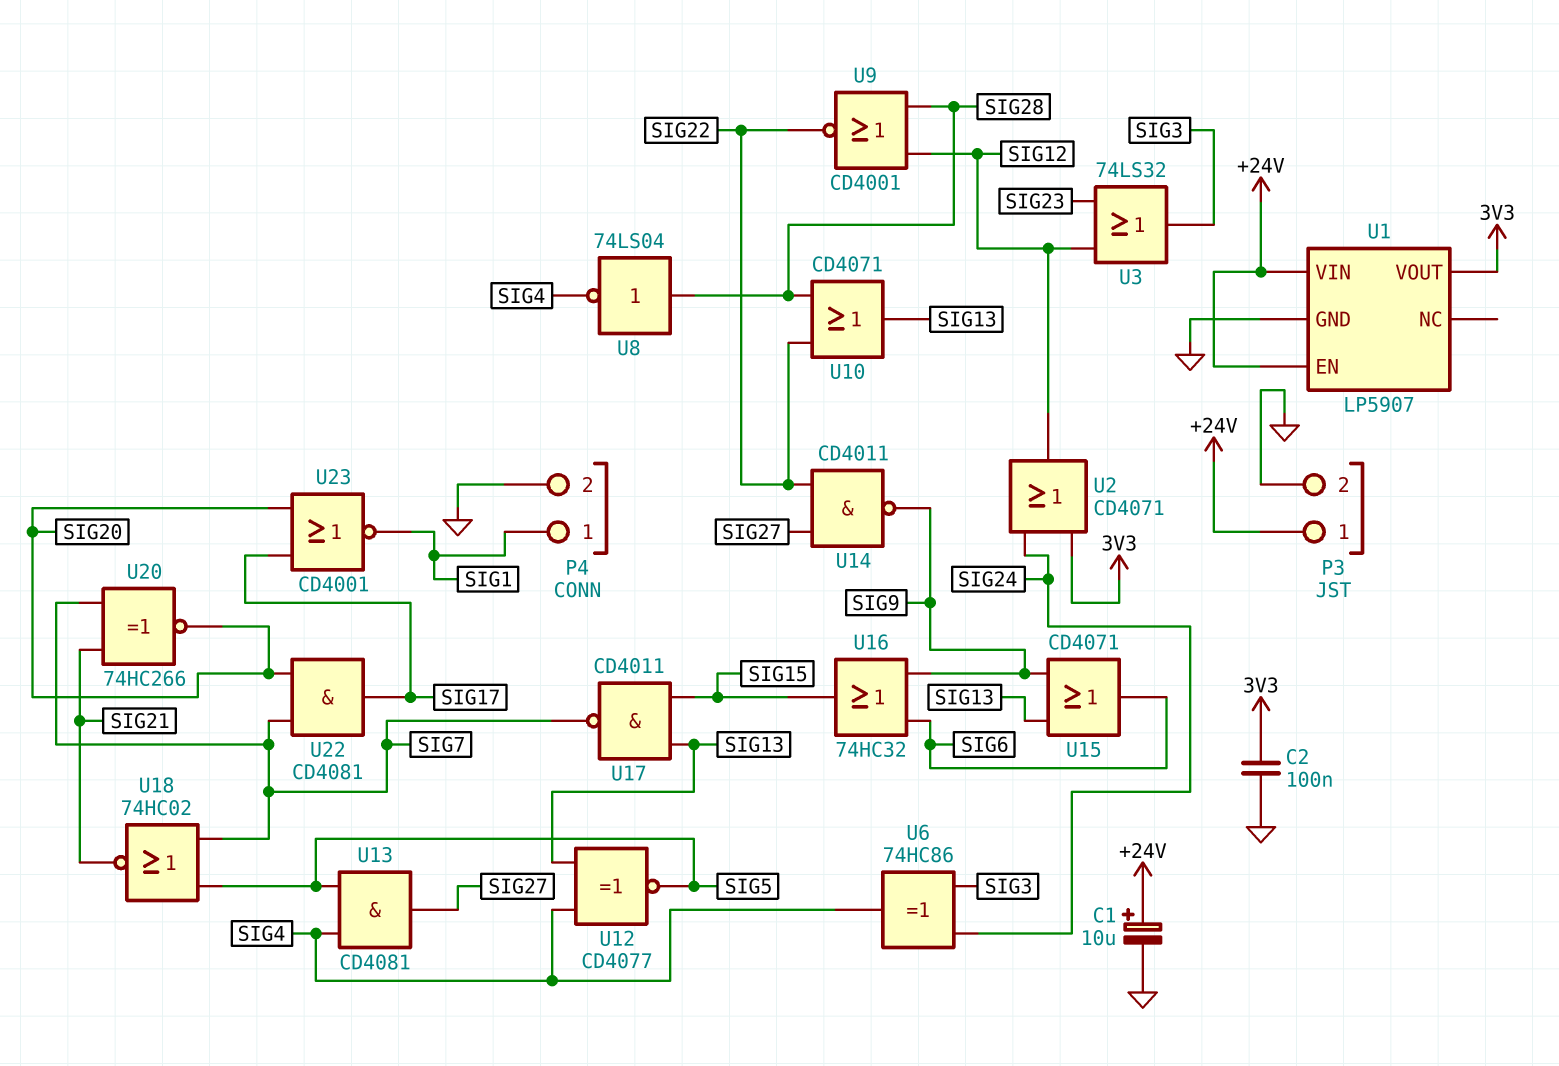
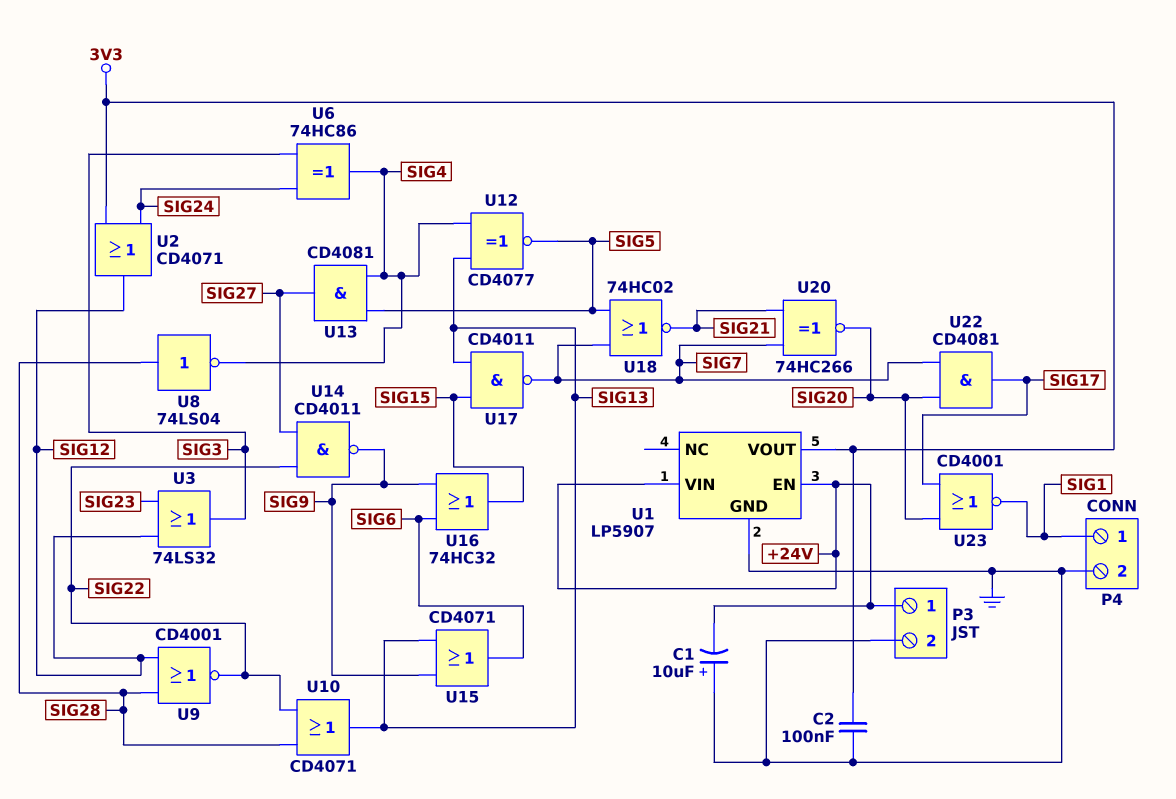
C1: 10uF (plus +24V, minus GND) -> 10uF (plus GND, minus +24V)

